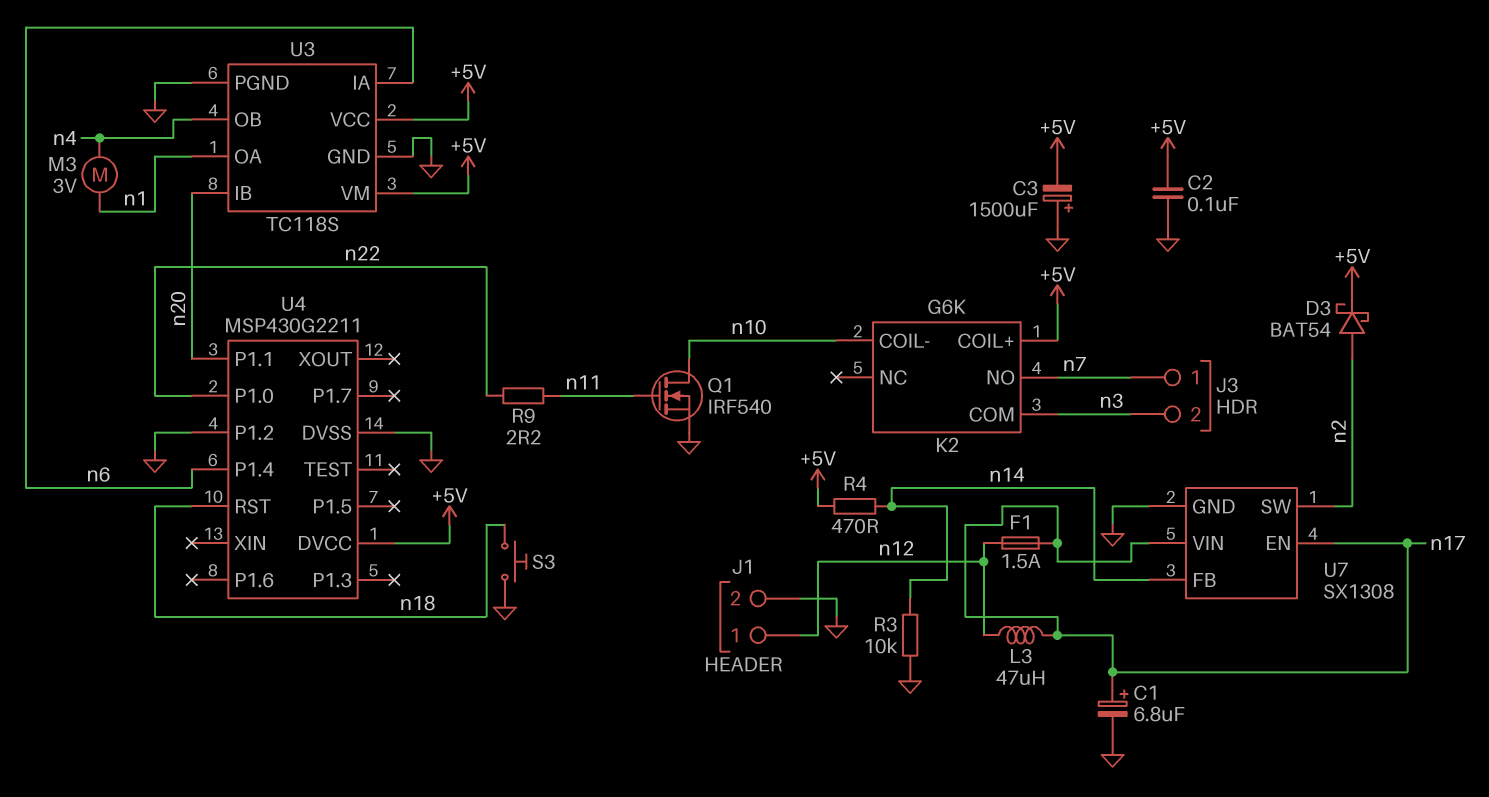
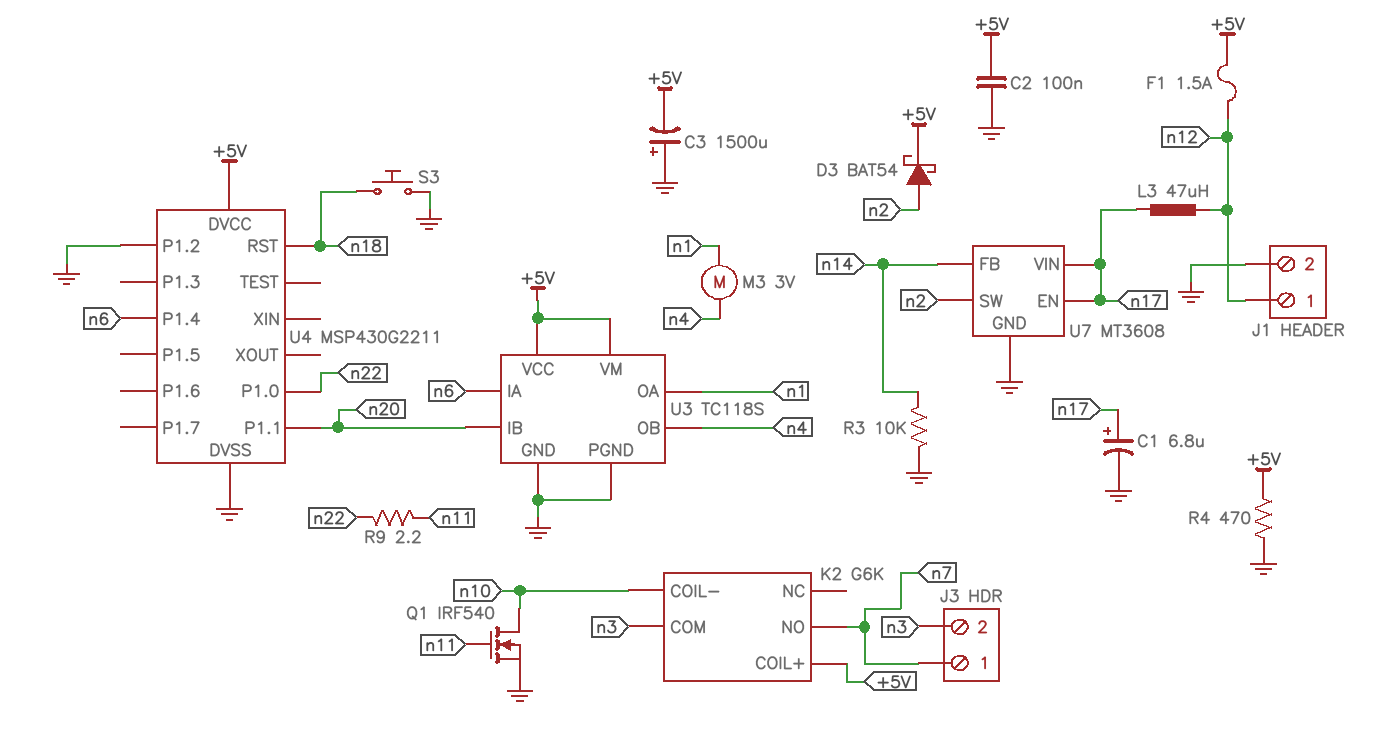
F1: 1.5A (n12, n17) -> 1.5A (+5V, n12)
R4: 470 (+5V, n14) -> 470 (+5V, GND)
U7: SX1308 -> MT3608

